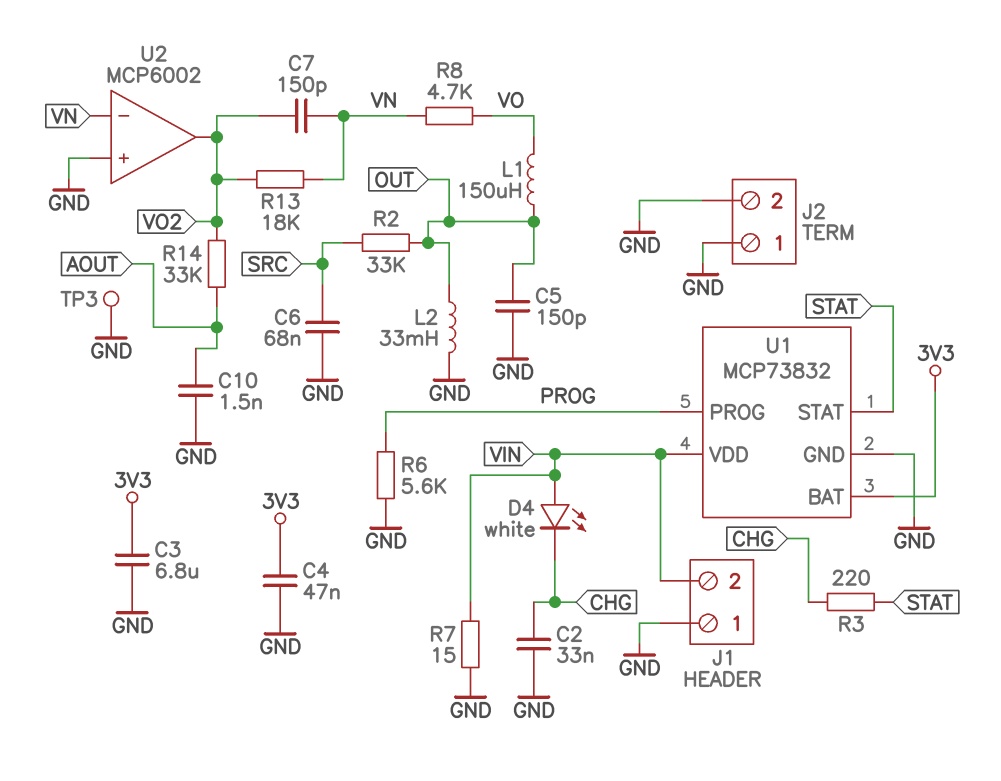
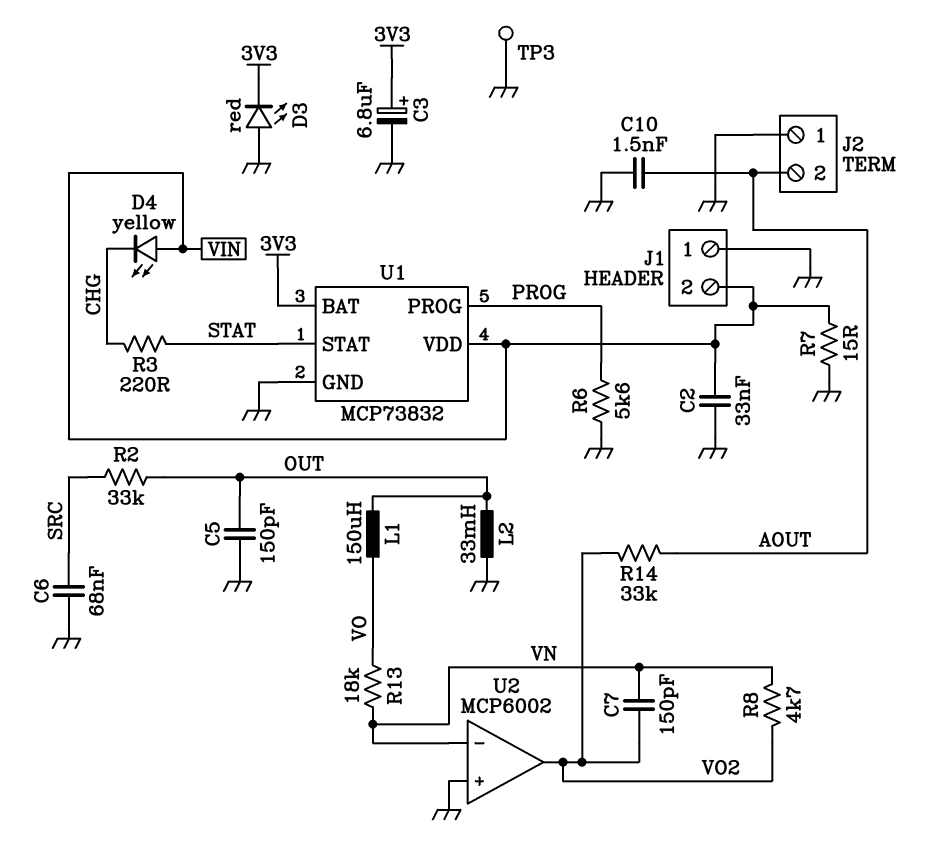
C2: 33nF (CHG, GND) -> 33nF (GND, VIN)
C3: 6.8uF (3V3, GND) -> 6.8uF (plus 3V3, minus GND)
C4: 47nF (3V3, GND) -> none
D3: none -> LED red (A GND, K 3V3)
D4: LED white (A VIN, K CHG) -> LED yellow (A VIN, K CHG)
J2 pin 2: GND -> AOUT
R8: 4.7k (VN, VO) -> 4.7k (VN, VO2)
R13: 18k (VN, VO2) -> 18k (VN, VO)

